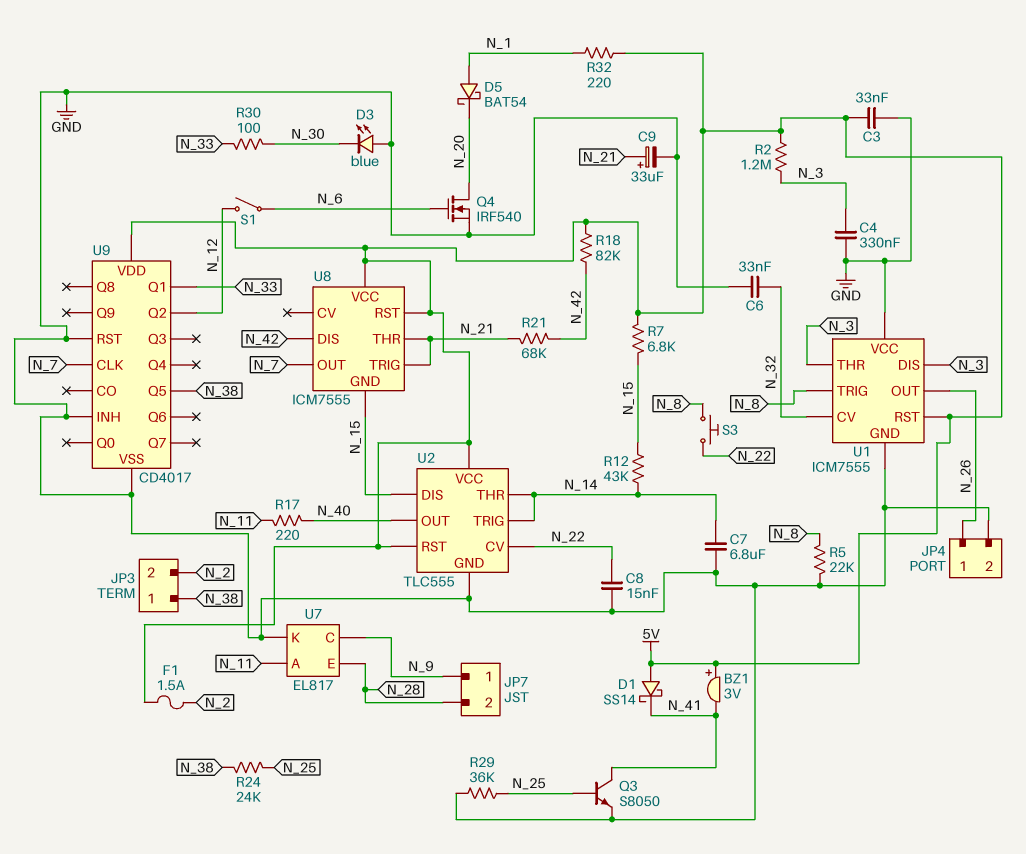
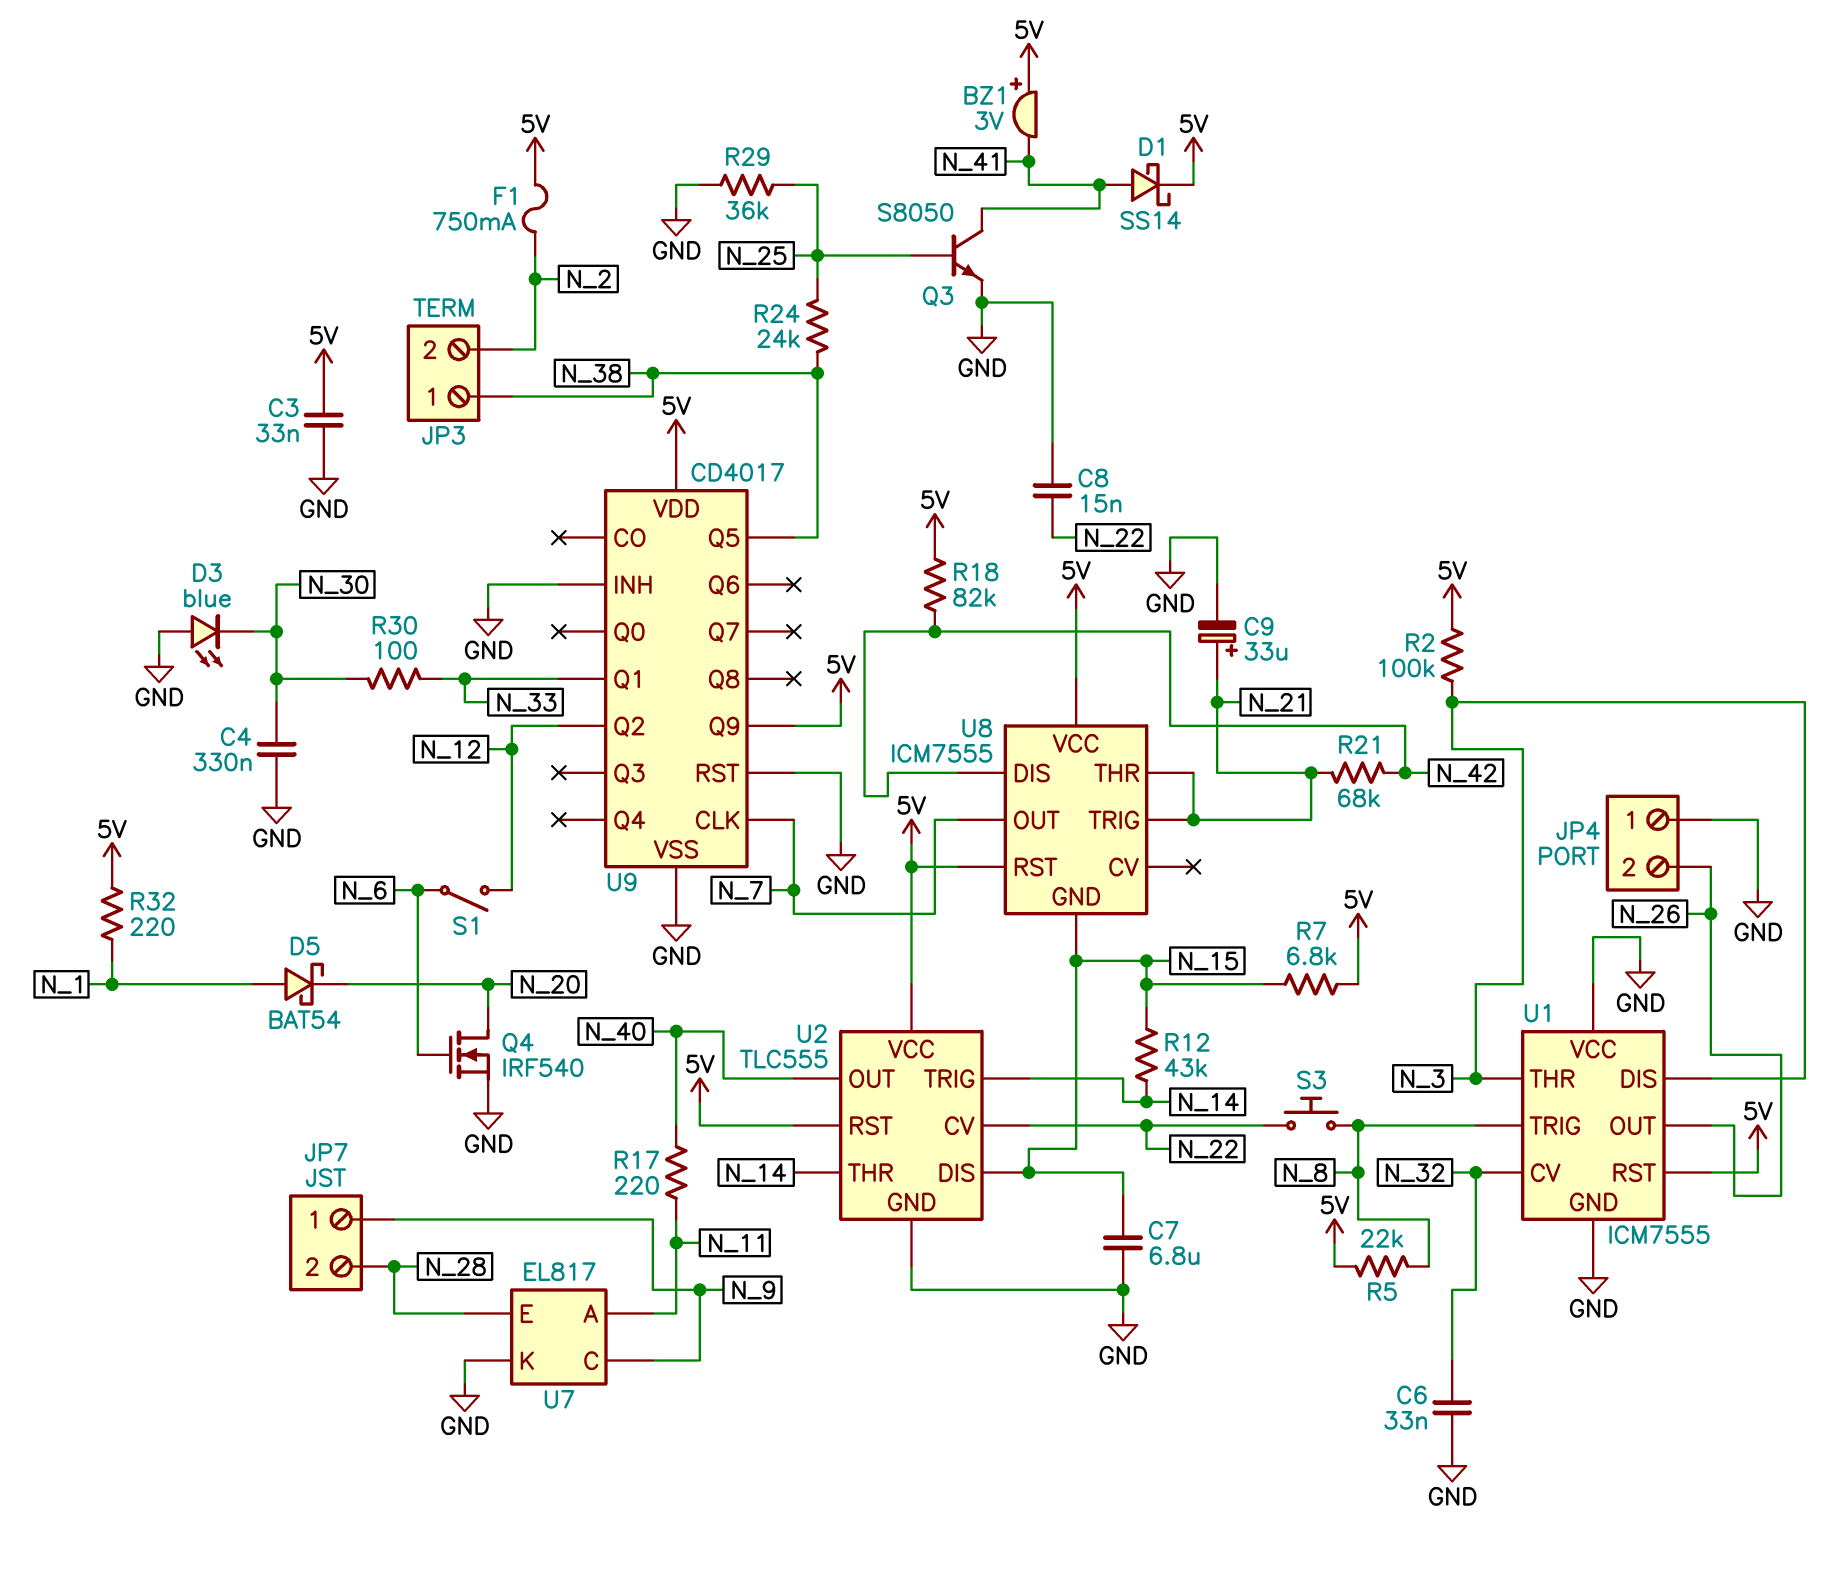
C4: 330nF (GND, N_3) -> 330nF (GND, N_30)
C7: 6.8uF (GND, N_14) -> 6.8uF (GND, N_15)
D1: schottky SS14 (A 5V, K N_41) -> schottky SS14 (A N_41, K 5V)
F1: 1.5A (5V, N_2) -> 750mA (5V, N_2)
JP4 pin 1: N_26 -> GND
JP4 pin 2: GND -> N_26
R2: 1.2M (5V, N_3) -> 100k (5V, N_3)
R5: 22k (GND, N_8) -> 22k (5V, N_8)
U9 pin Q9: none -> 5V

